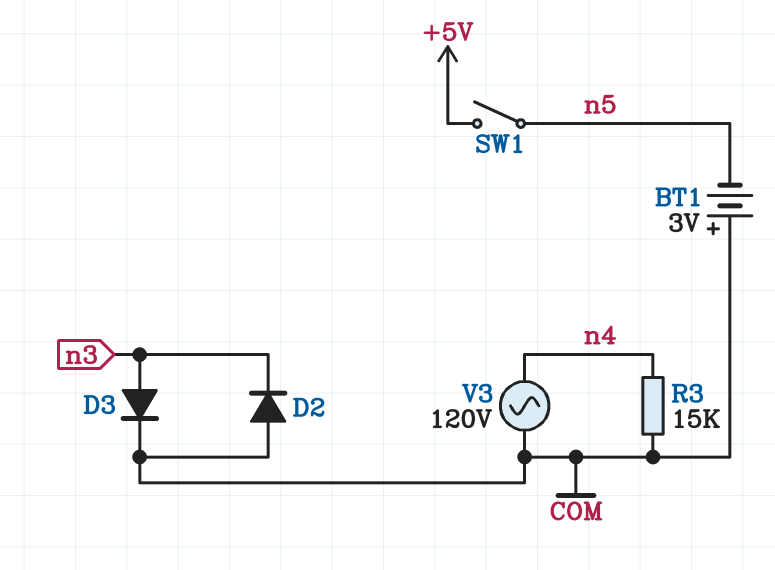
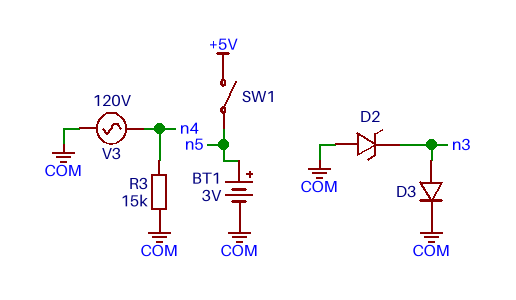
BT1: 3V (plus COM, minus n5) -> 3V (plus n5, minus COM)
D2: diode (A COM, K n3) -> zener (A COM, K n3)

